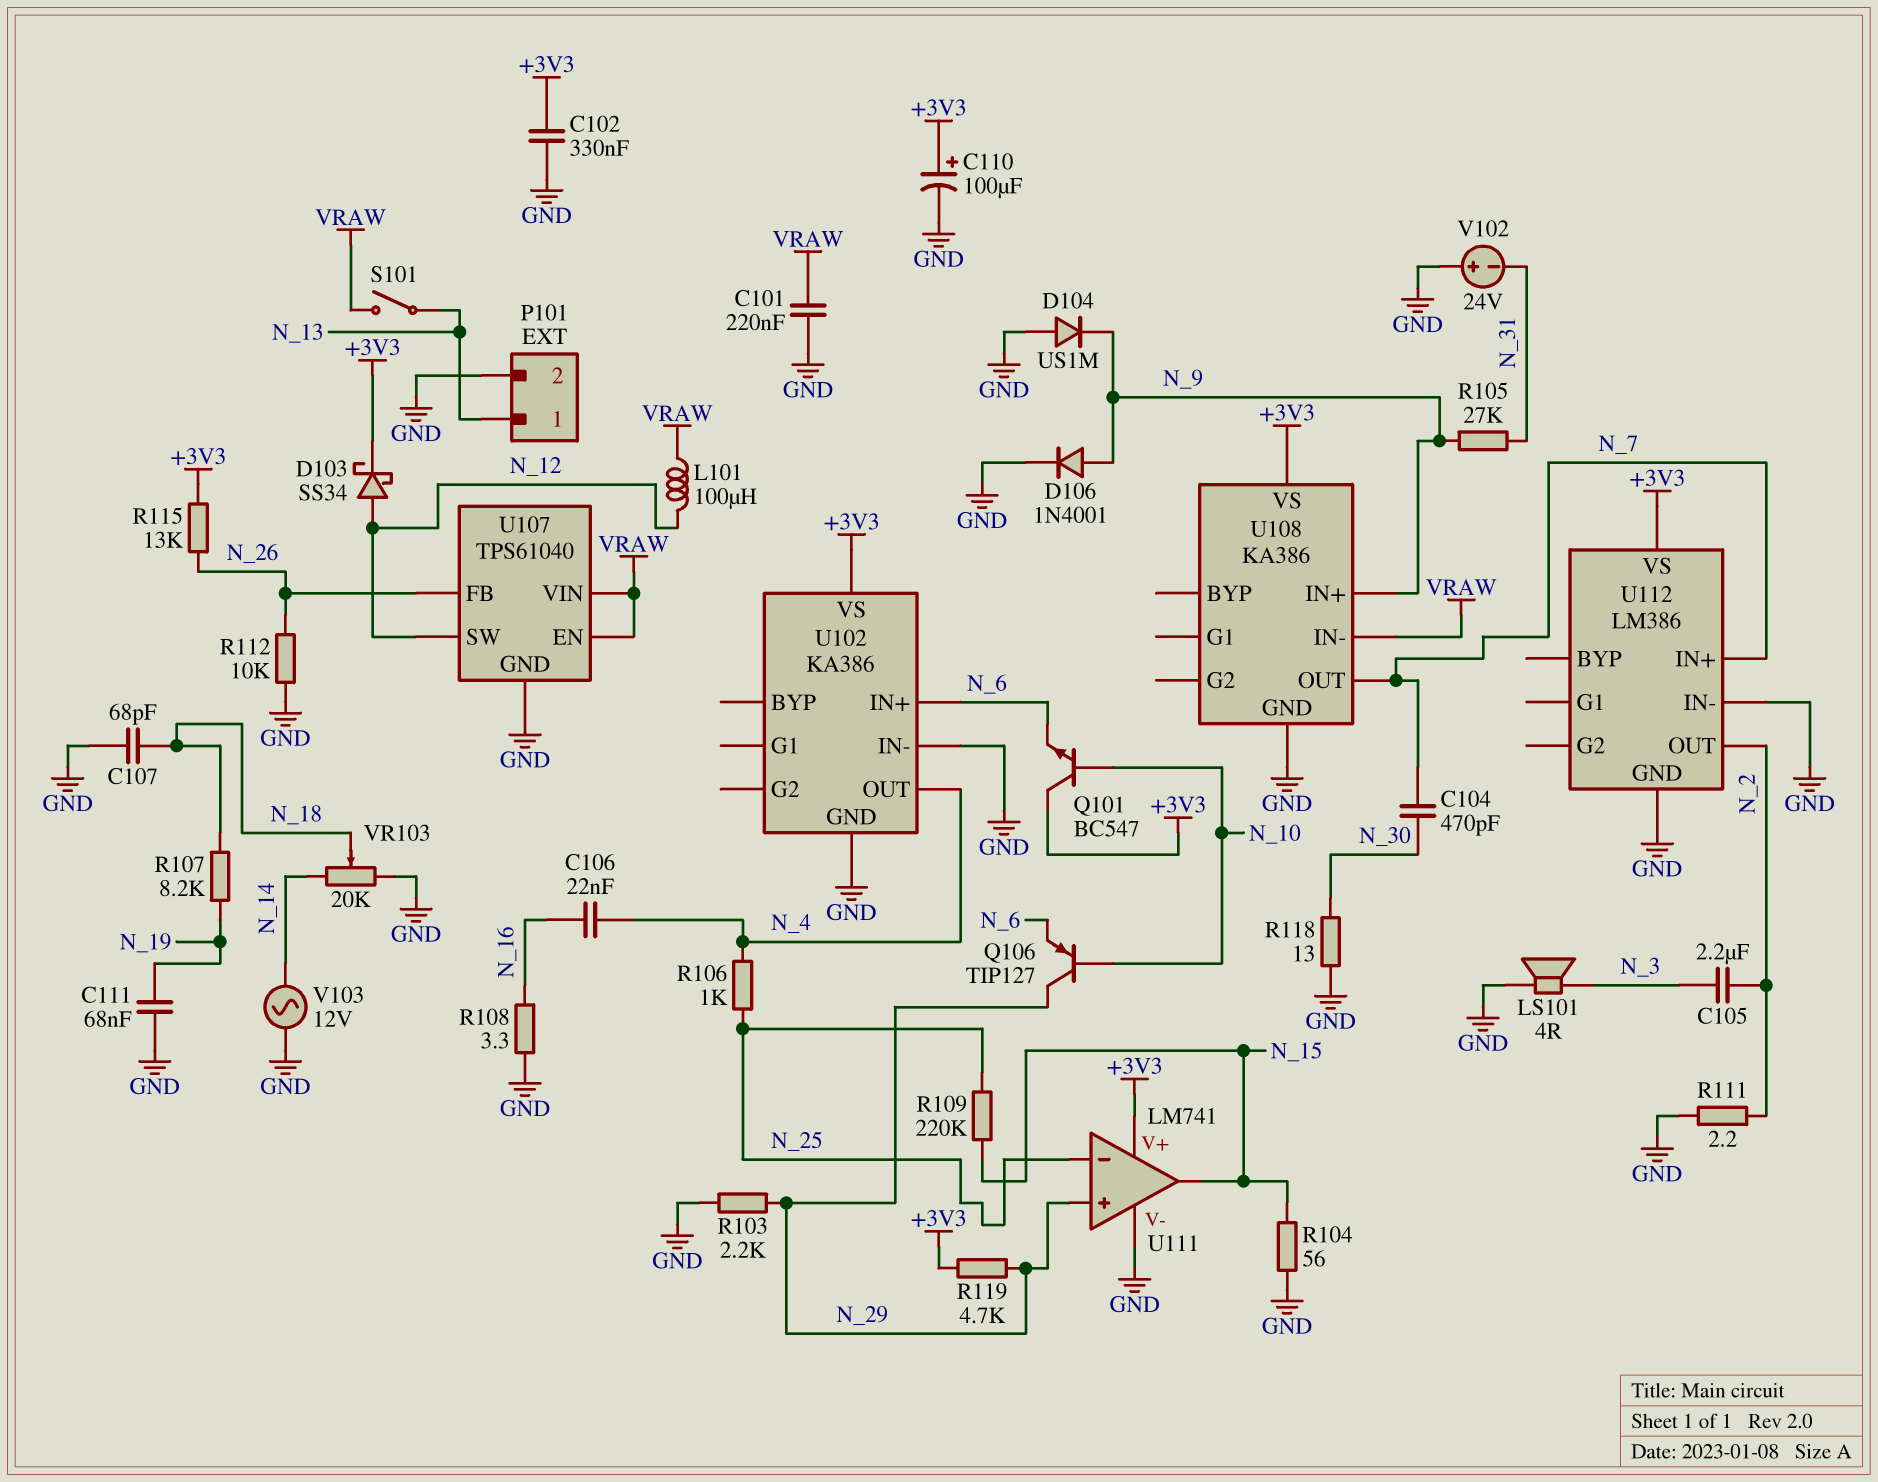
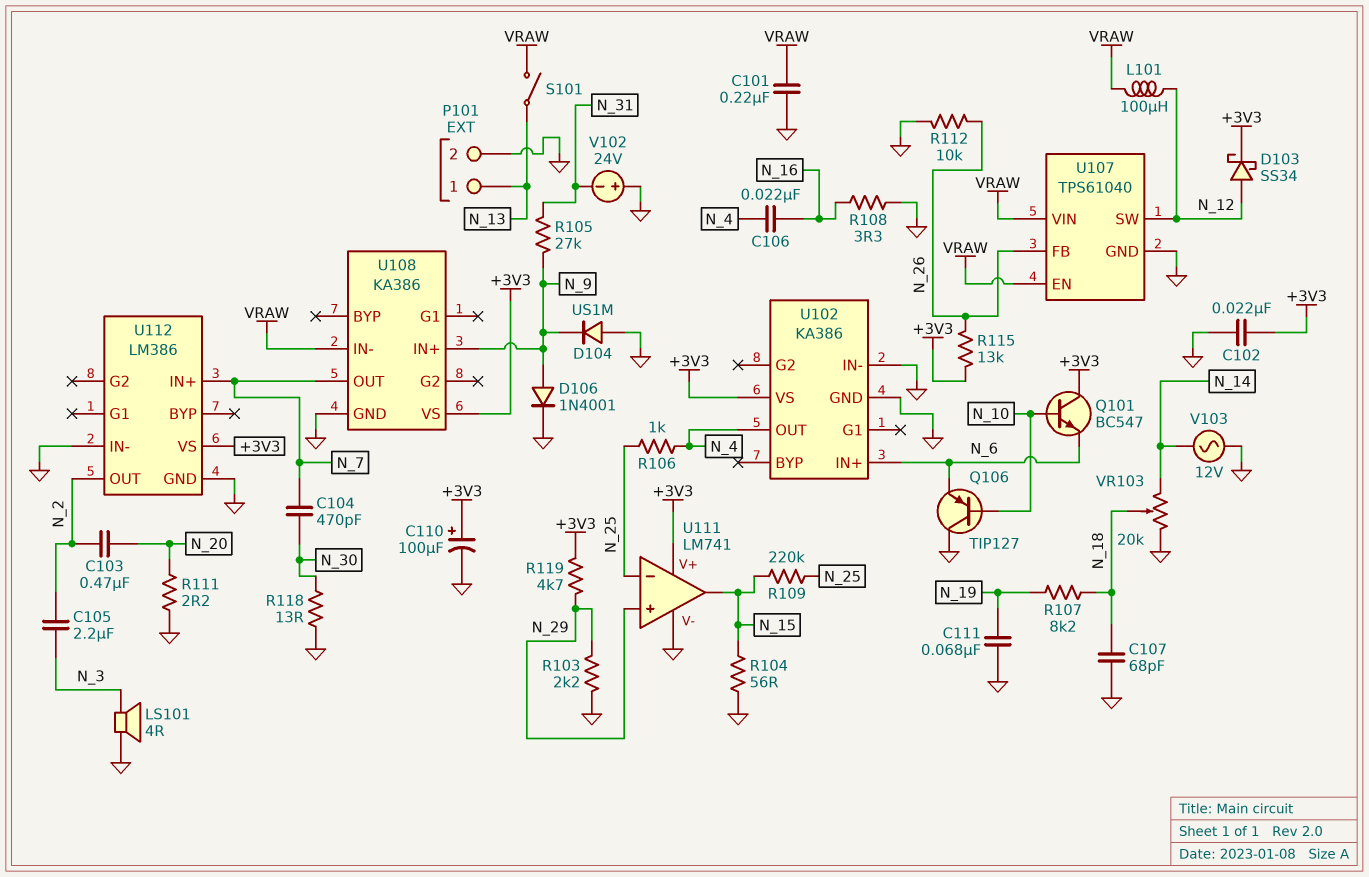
C102: 330nF (+3V3, GND) -> 22nF (+3V3, GND)
C103: none -> 470nF (N_2, N_20)
Q106: PNP TIP127 (B N_10, C N_29, E N_6) -> PNP TIP127 (B N_10, C GND, E N_6)
R111: 2.2 (GND, N_2) -> 2.2 (GND, N_20)

